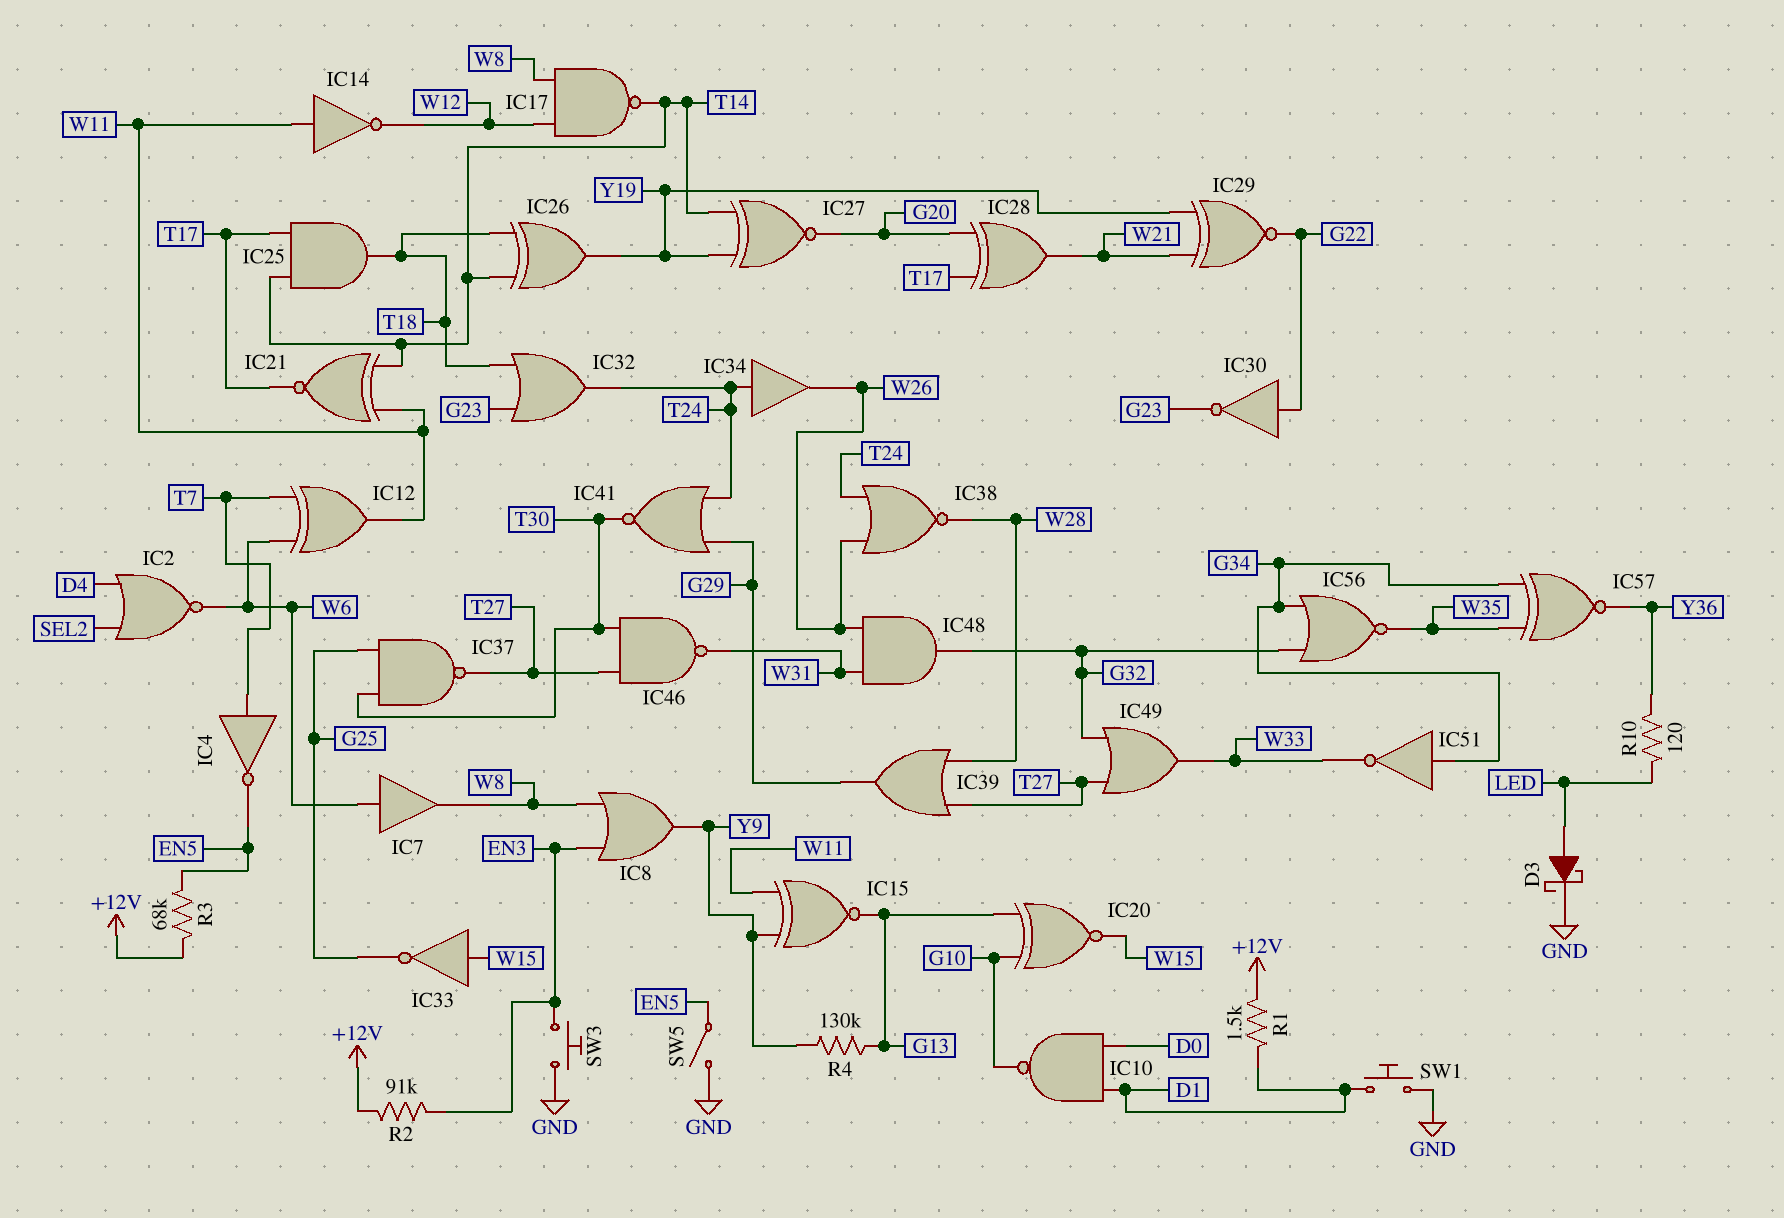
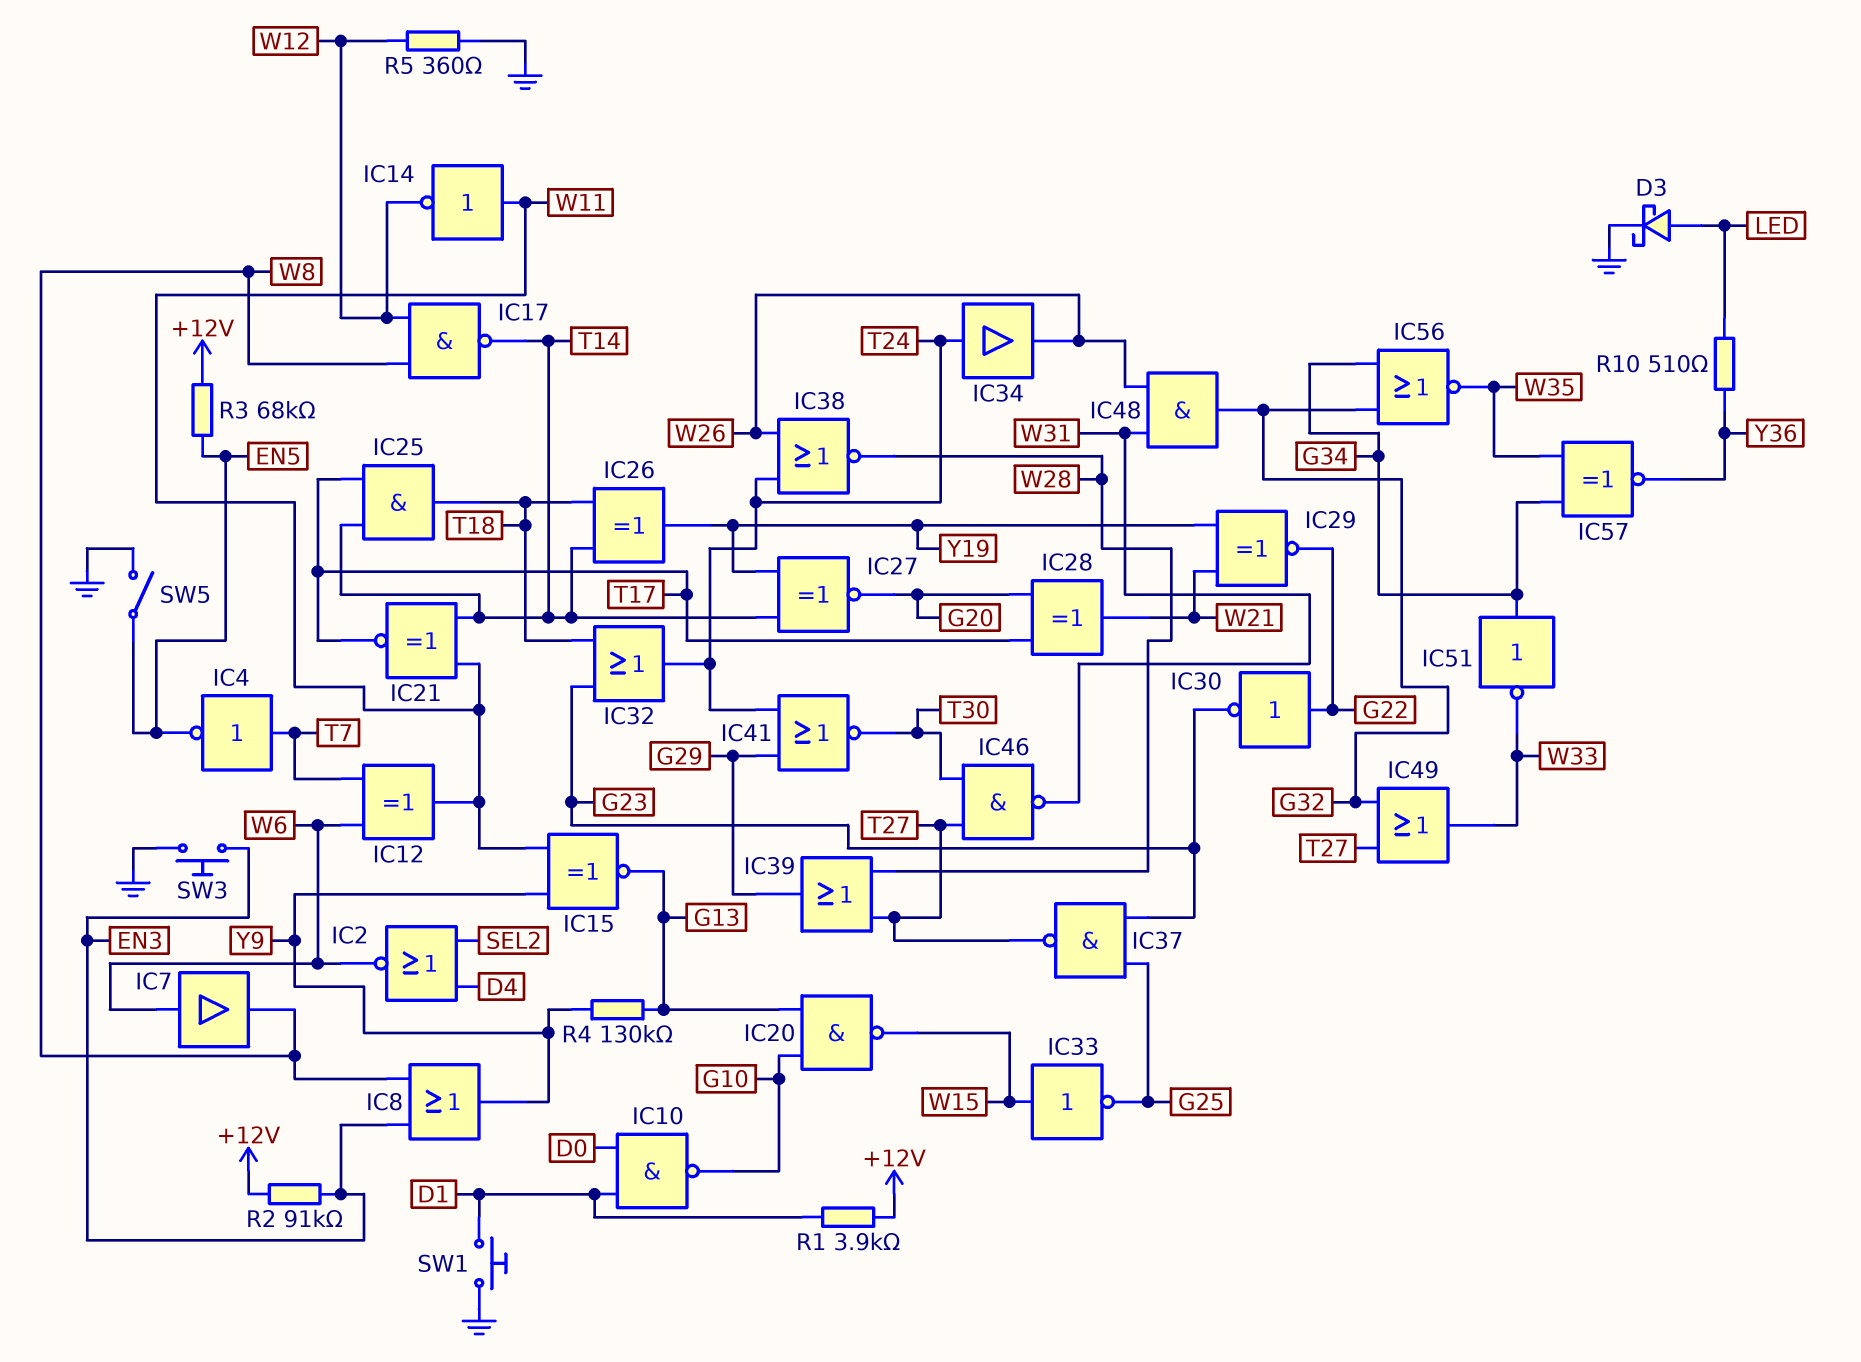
IC20: XNOR (in G10, in G13, out W15) -> NAND (in G10, in G13, out W15)
IC37: NAND (in G25, in T30, out T27) -> NAND (in G23, in G25, out T27)
R1: 1.5k (+12V, D1) -> 3.9k (+12V, D1)
R5: none -> 360 (GND, W12)
R10: 120 (LED, Y36) -> 510 (LED, Y36)

